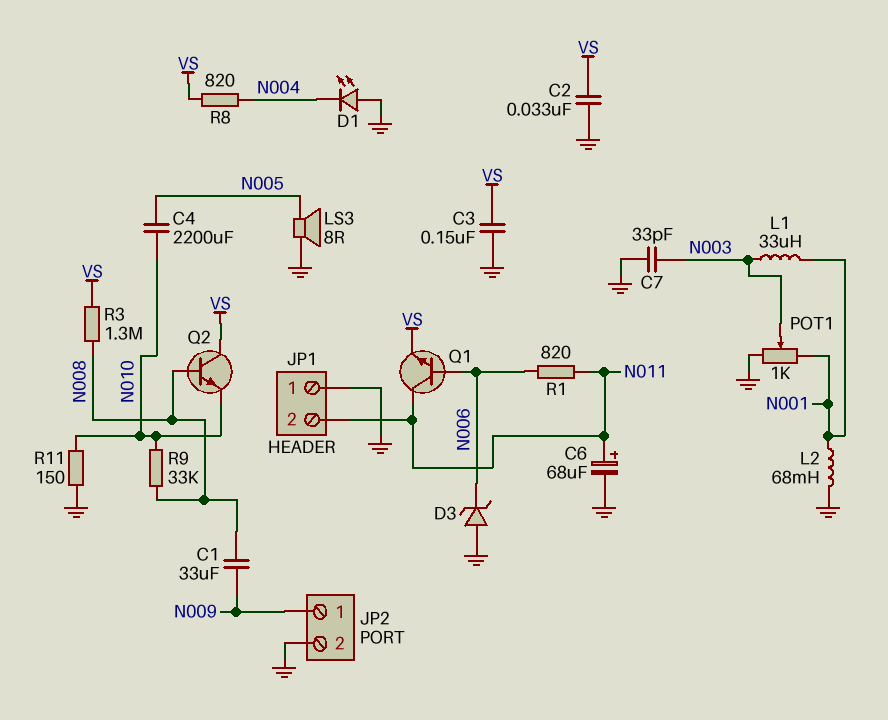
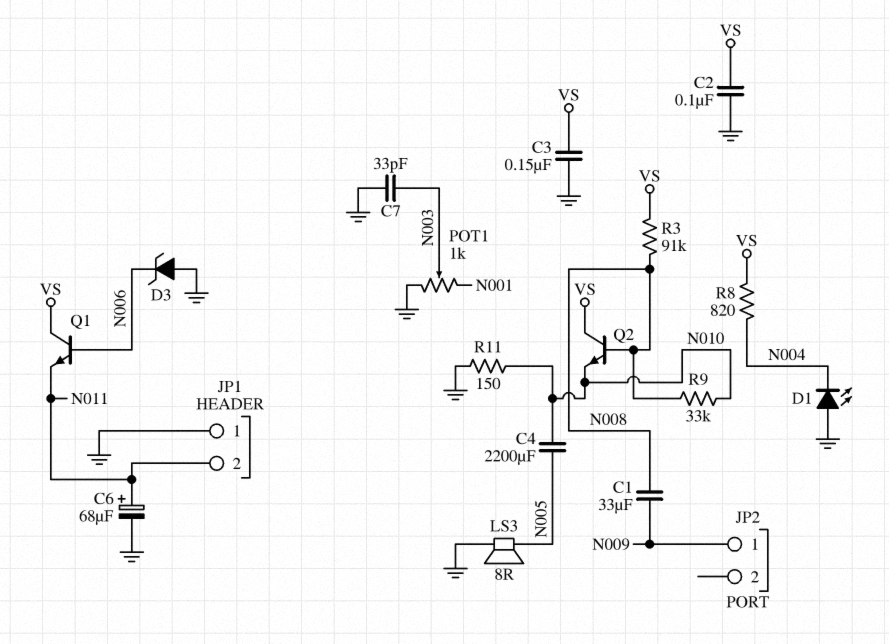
C2: 33nF (GND, VS) -> 100nF (GND, VS)
JP2 pin 2: GND -> none
L1: 33uH (N001, N003) -> none
L2: 68mH (GND, N001) -> none
Q1: NPN (B N006, C N011, E VS) -> NPN (B N006, C VS, E N011)
R1: 820 (N006, N011) -> none
R3: 1.3M (N008, VS) -> 91k (N008, VS)

